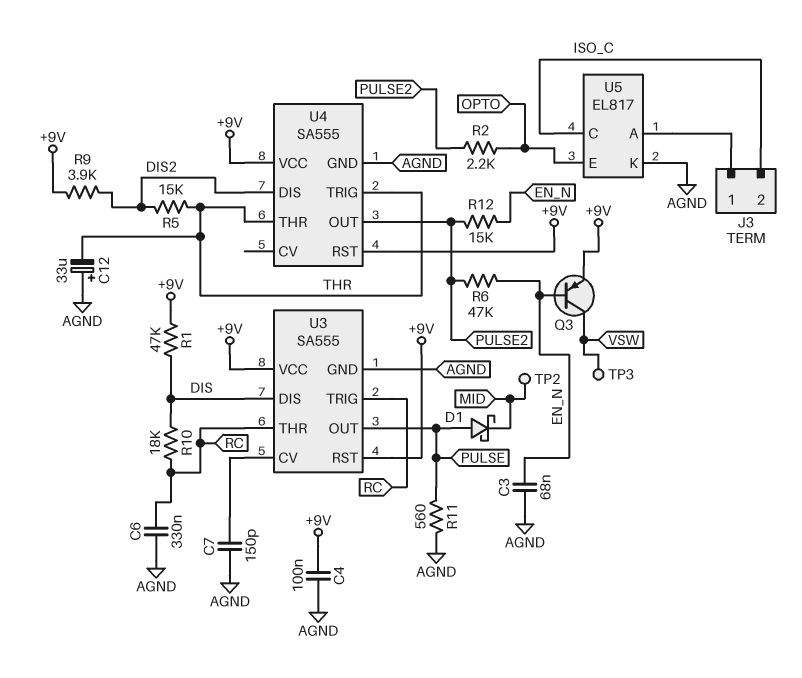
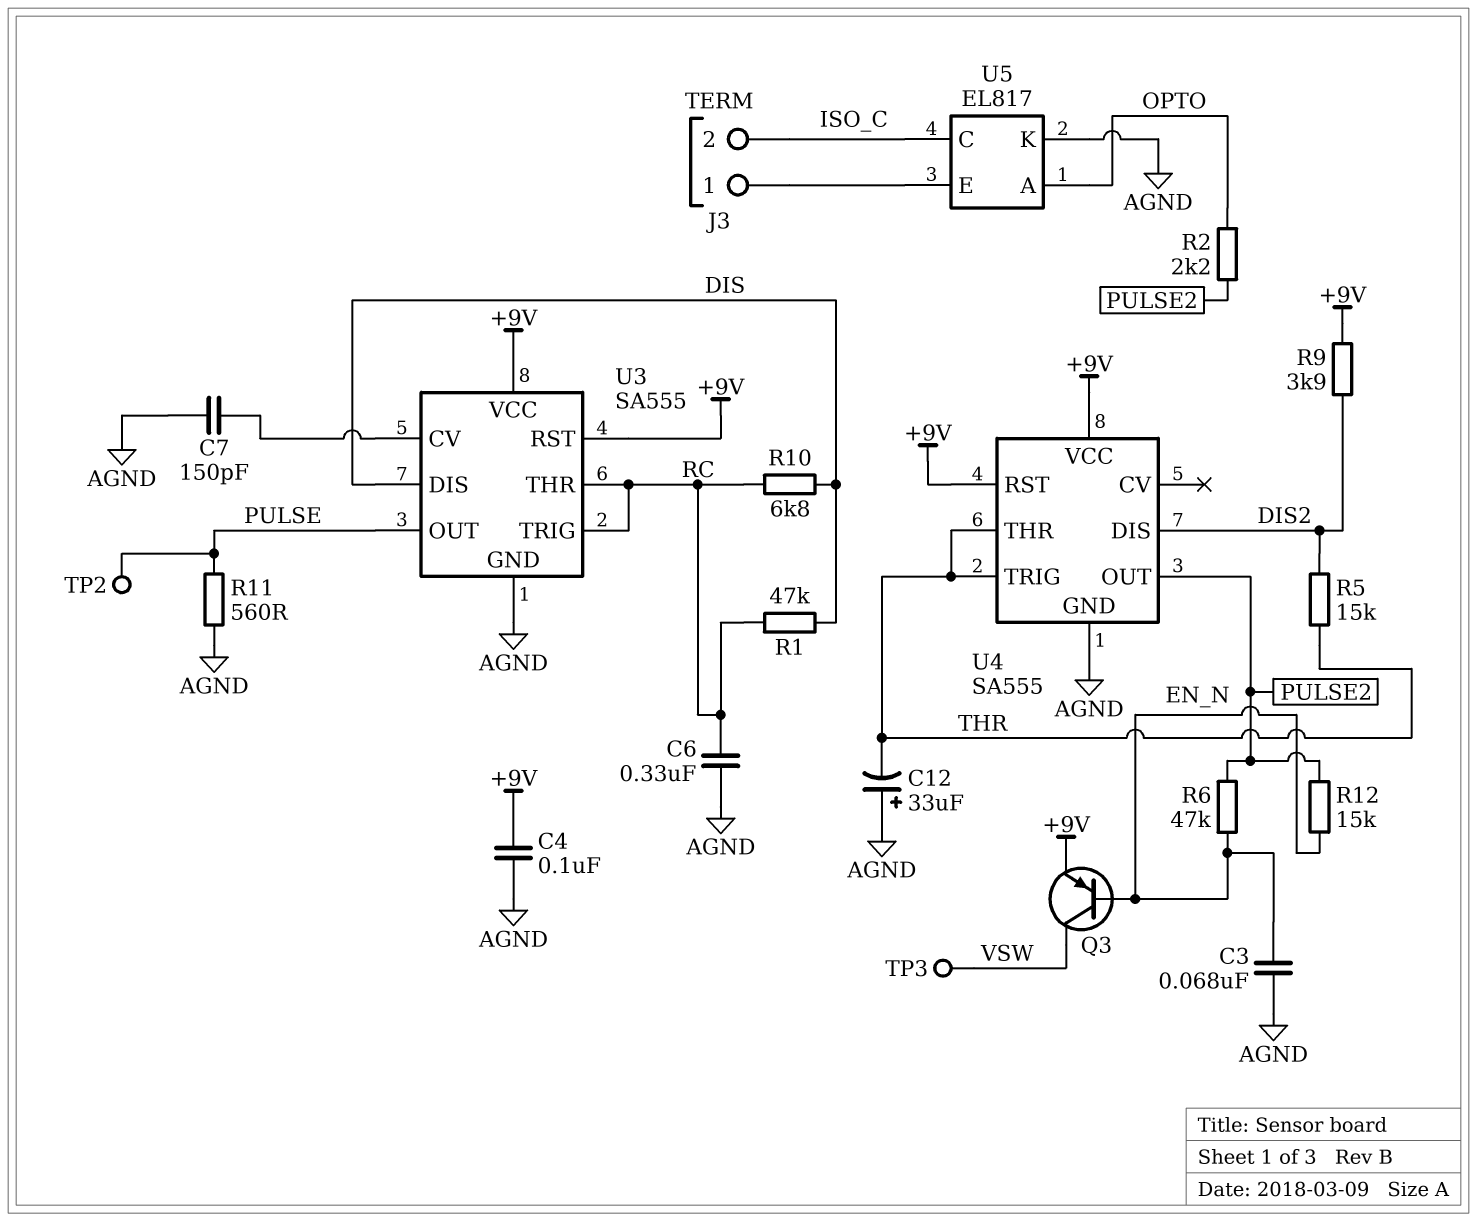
D1: schottky (A PULSE, K MID) -> none
R1: 47k (+9V, DIS) -> 47k (DIS, RC)
R10: 18k (DIS, RC) -> 6.8k (DIS, RC)
TP2: test point (MID) -> test point (PULSE)
U5 pin A: J3/1 -> OPTO
U5 pin E: OPTO -> J3/1

